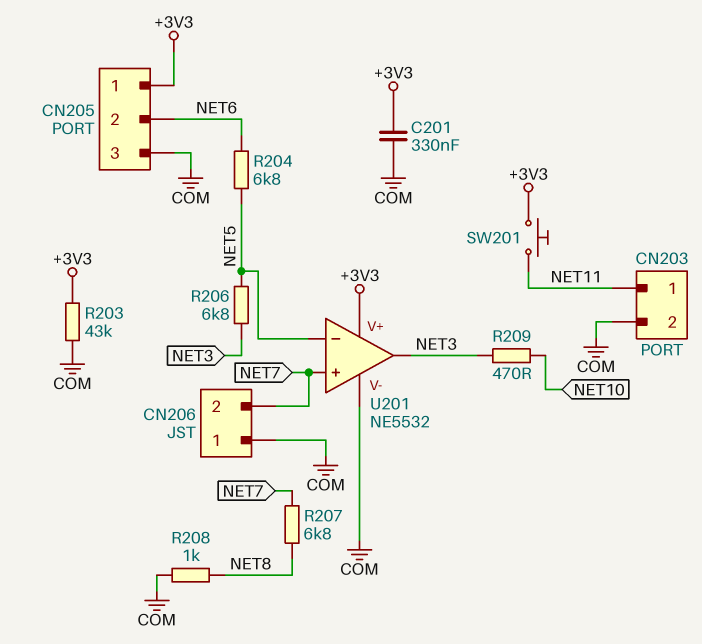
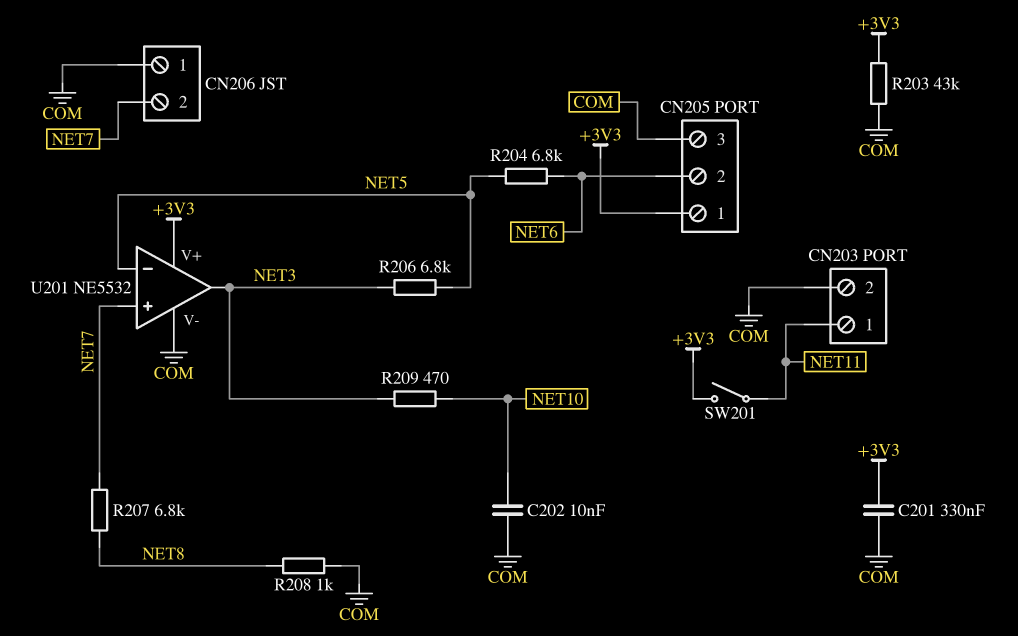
C202: none -> 10nF (COM, NET10)
SW201: button (+3V3, NET11) -> switch (+3V3, NET11)

